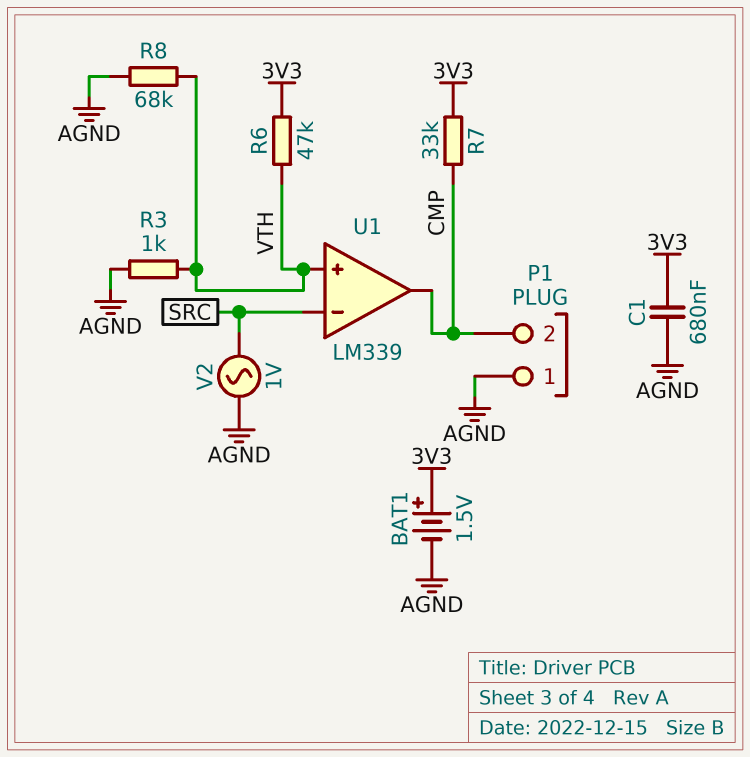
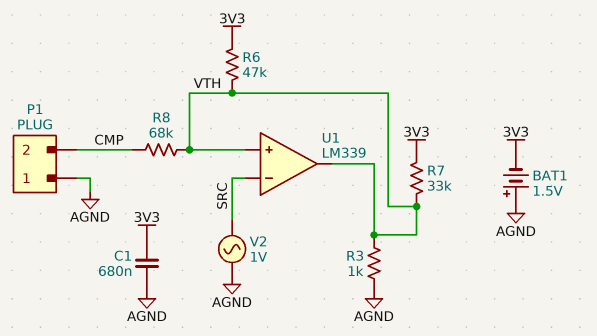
BAT1: 1.5V (plus 3V3, minus AGND) -> 1.5V (plus AGND, minus 3V3)
R7: 33k (3V3, CMP) -> 33k (3V3, VTH)
R8: 68k (AGND, VTH) -> 68k (CMP, VTH)
U1 pin out: CMP -> VTH

